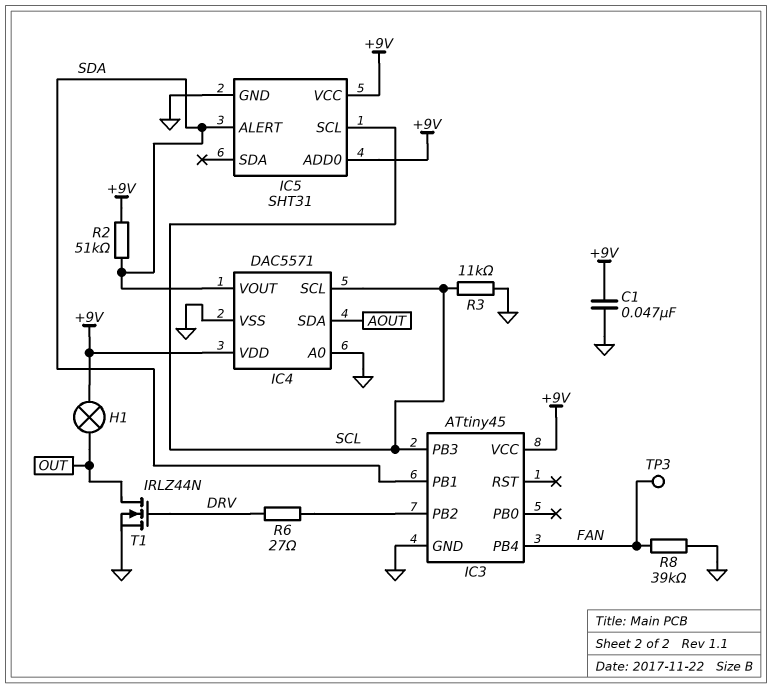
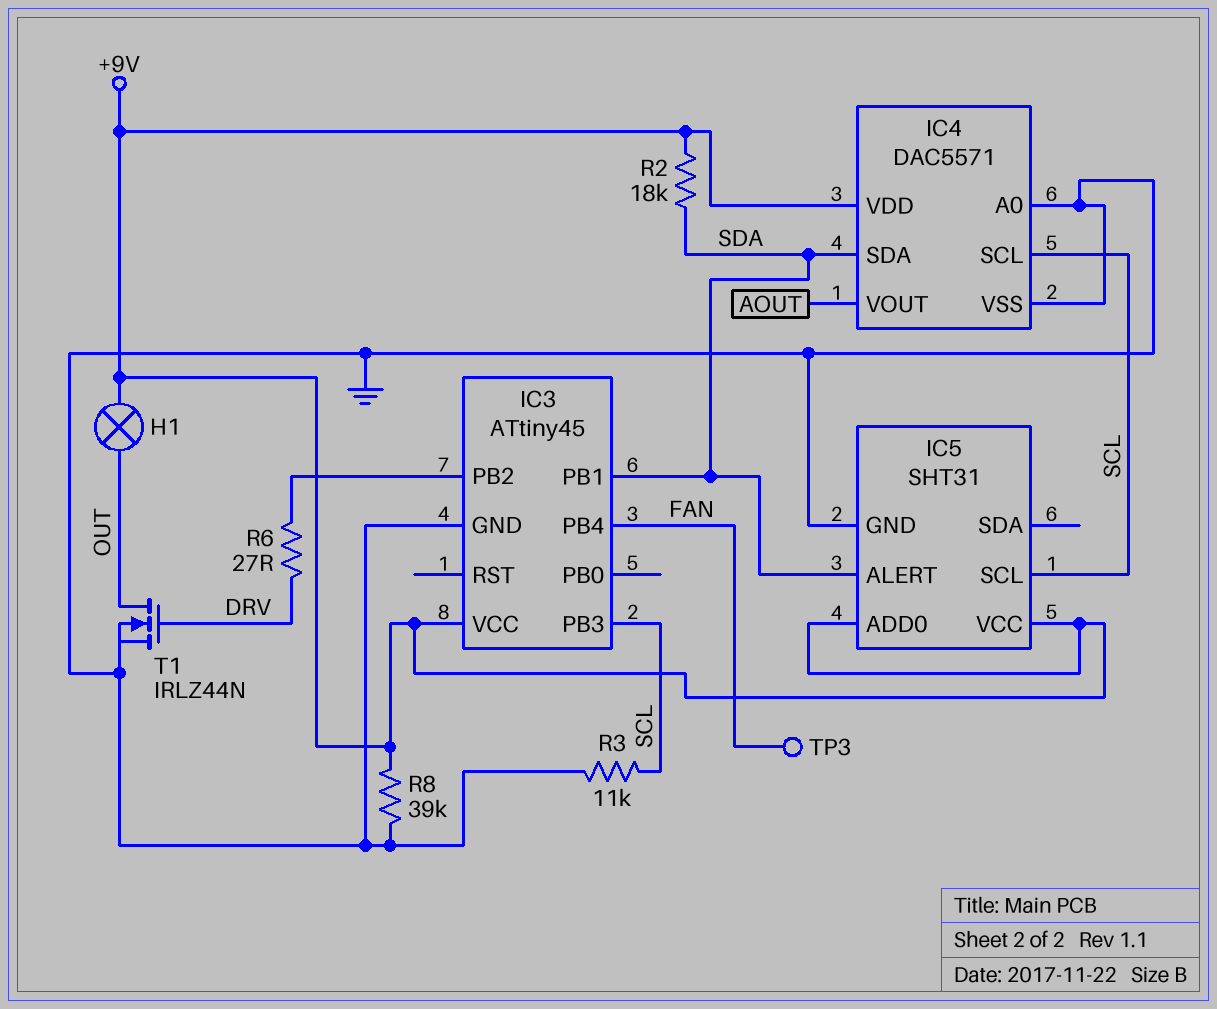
C1: 47nF (+9V, GND) -> none
IC4 pin SDA: AOUT -> SDA
IC4 pin VOUT: SDA -> AOUT
R2: 51k (+9V, SDA) -> 18k (+9V, SDA)
R8: 39k (FAN, GND) -> 39k (+9V, GND)

